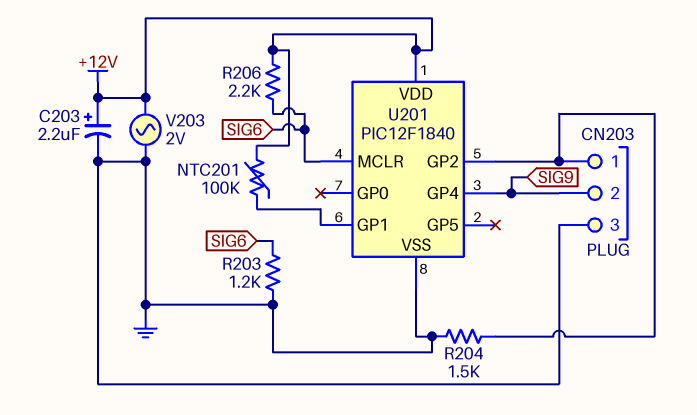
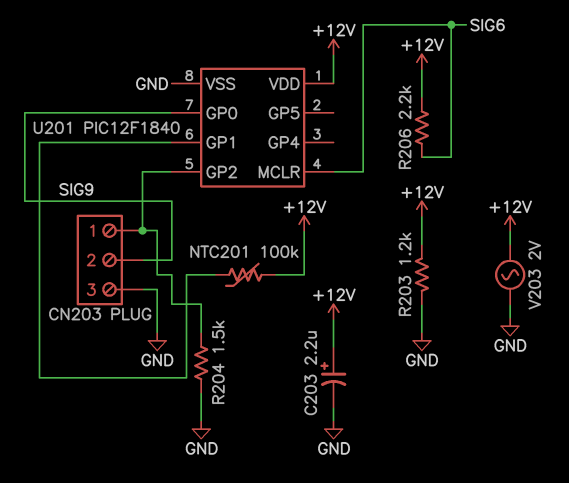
R203: 1.2k (GND, SIG6) -> 1.2k (+12V, GND)
U201 pin GP0: none -> SIG9
U201 pin GP4: SIG9 -> none

